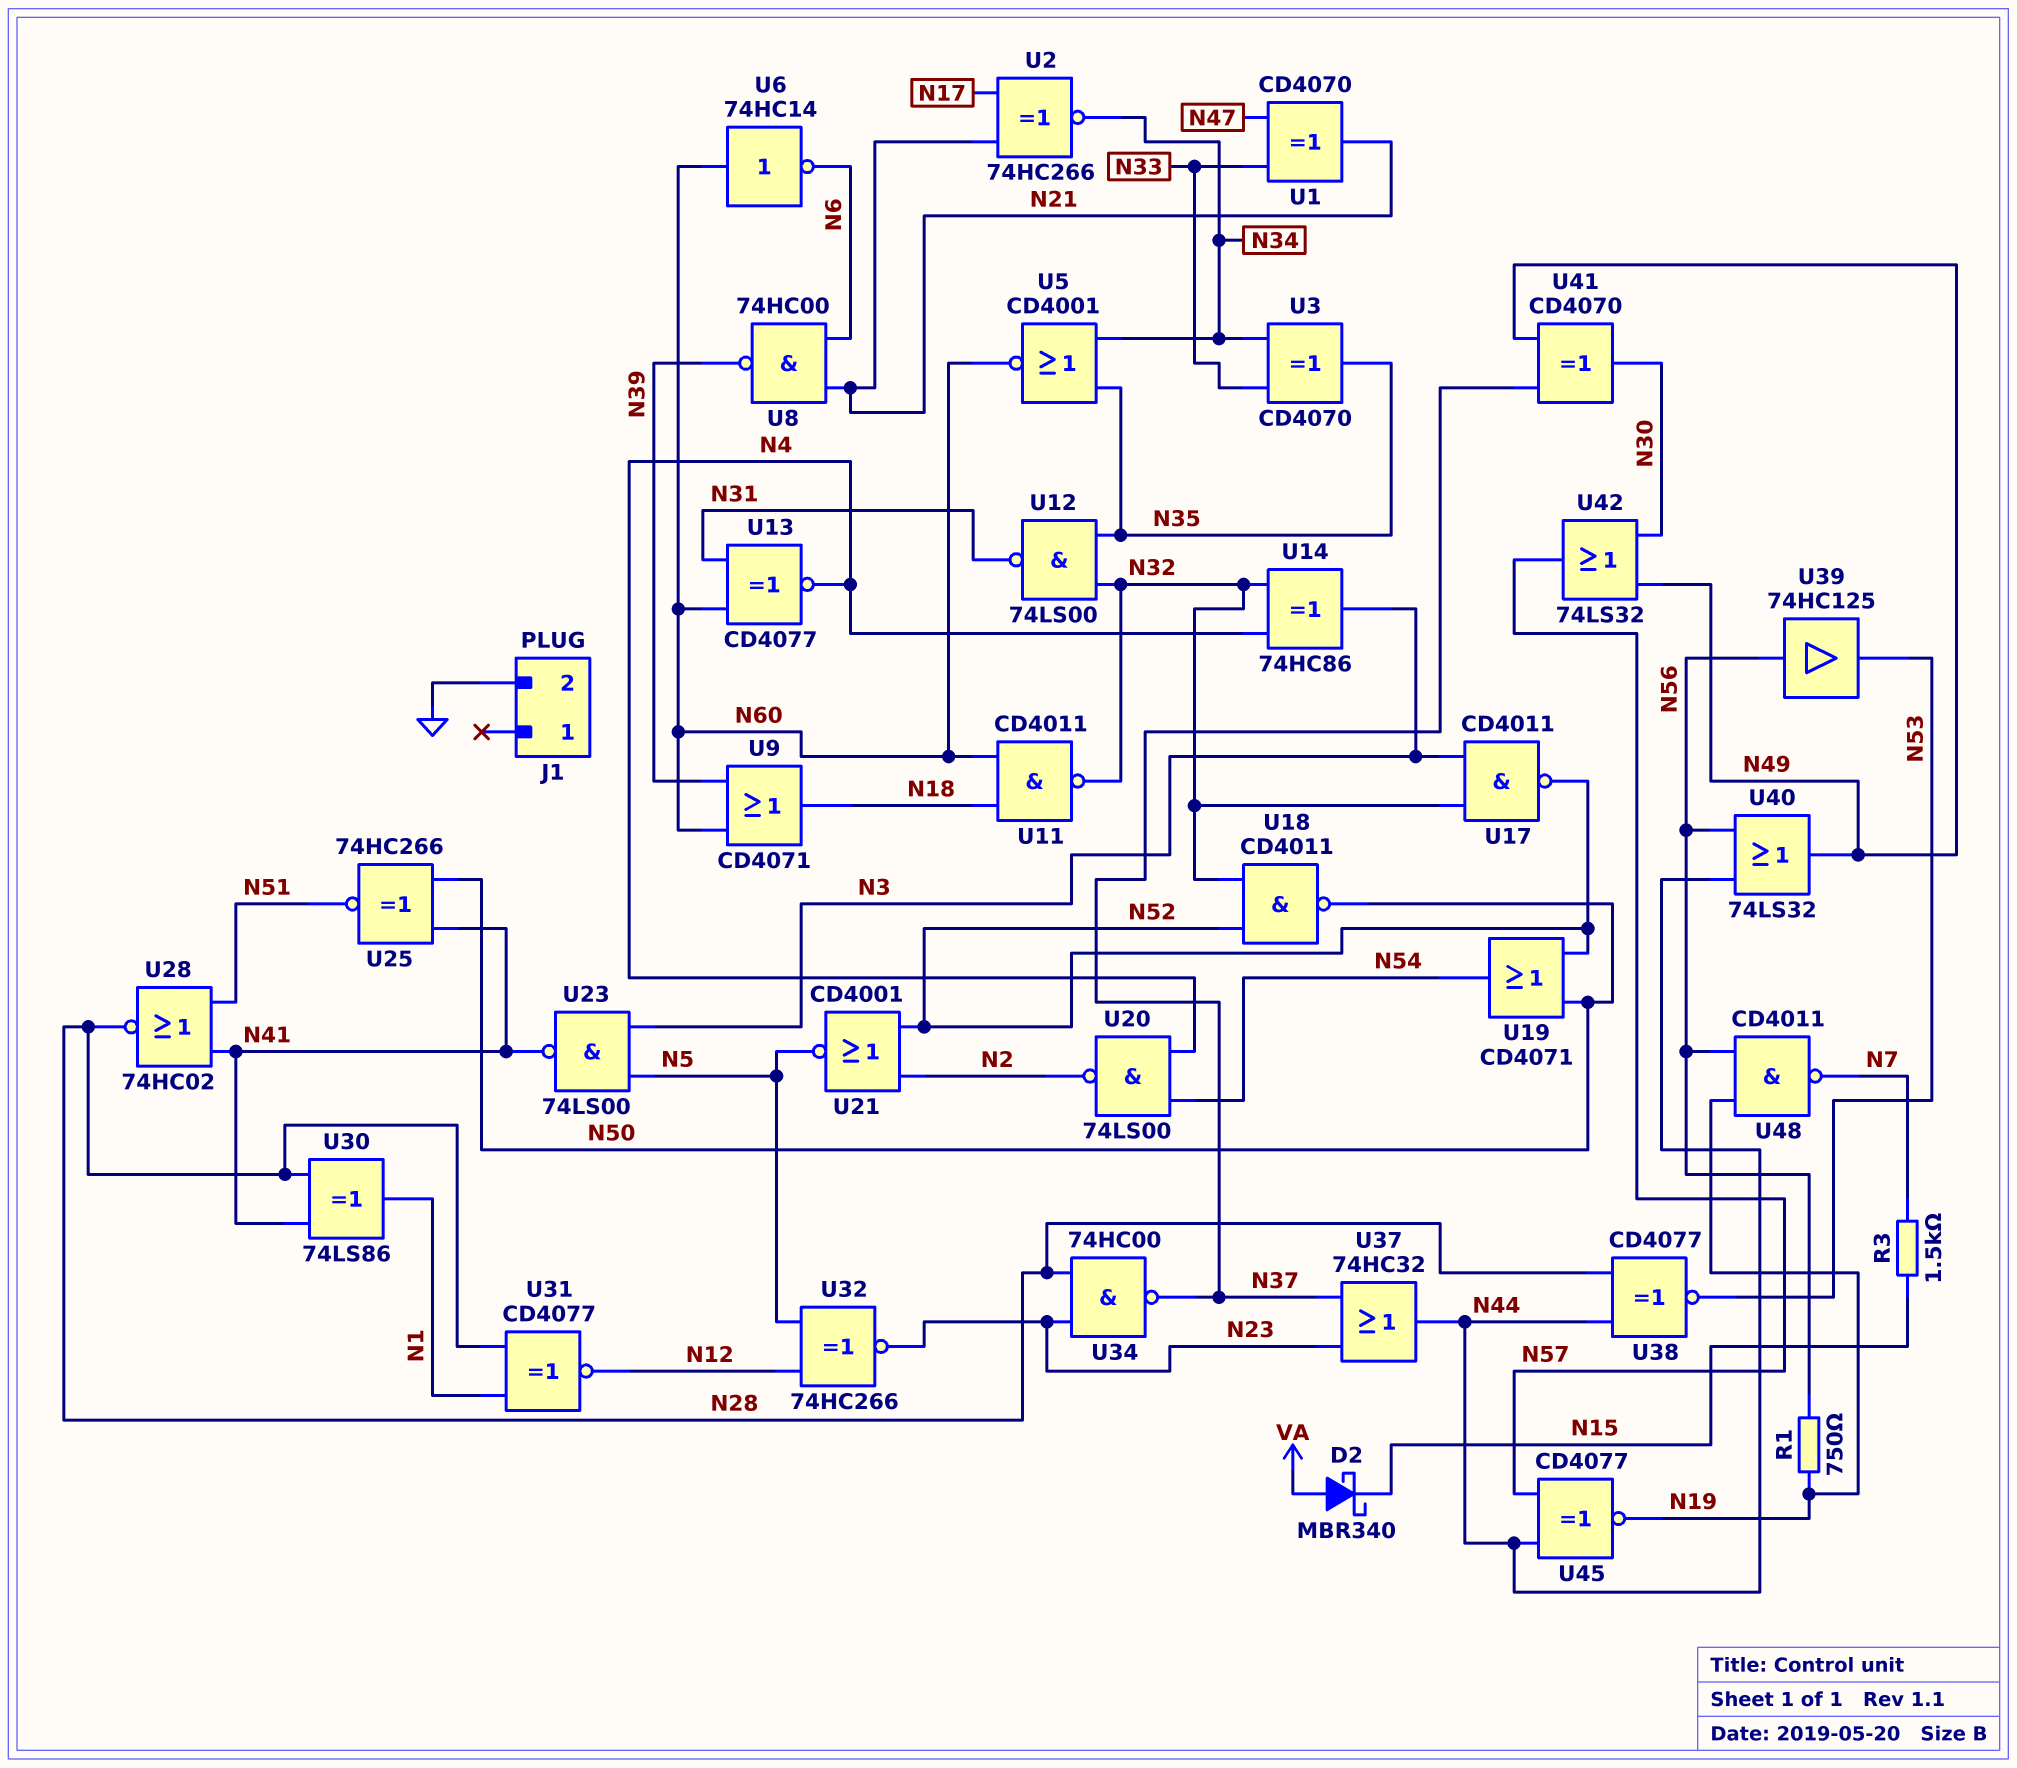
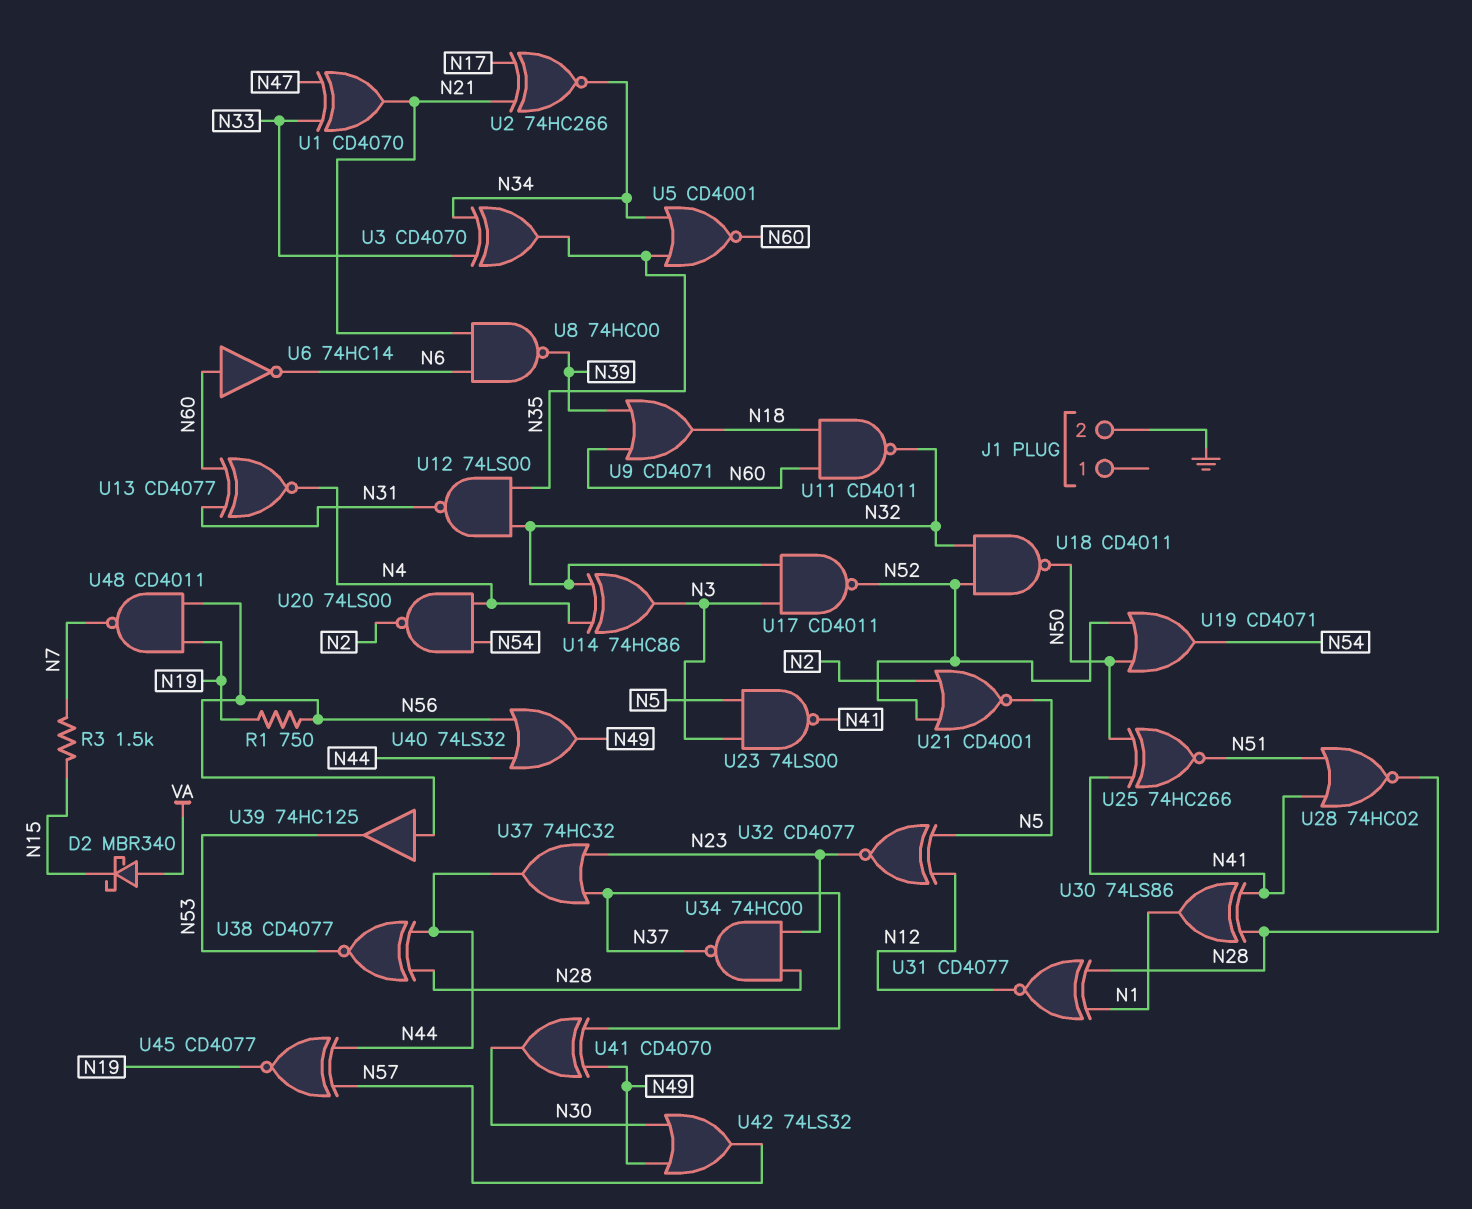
U32: XNOR 74HC266 (in N5, in N12, out N23) -> XNOR CD4077 (in N5, in N12, out N23)

